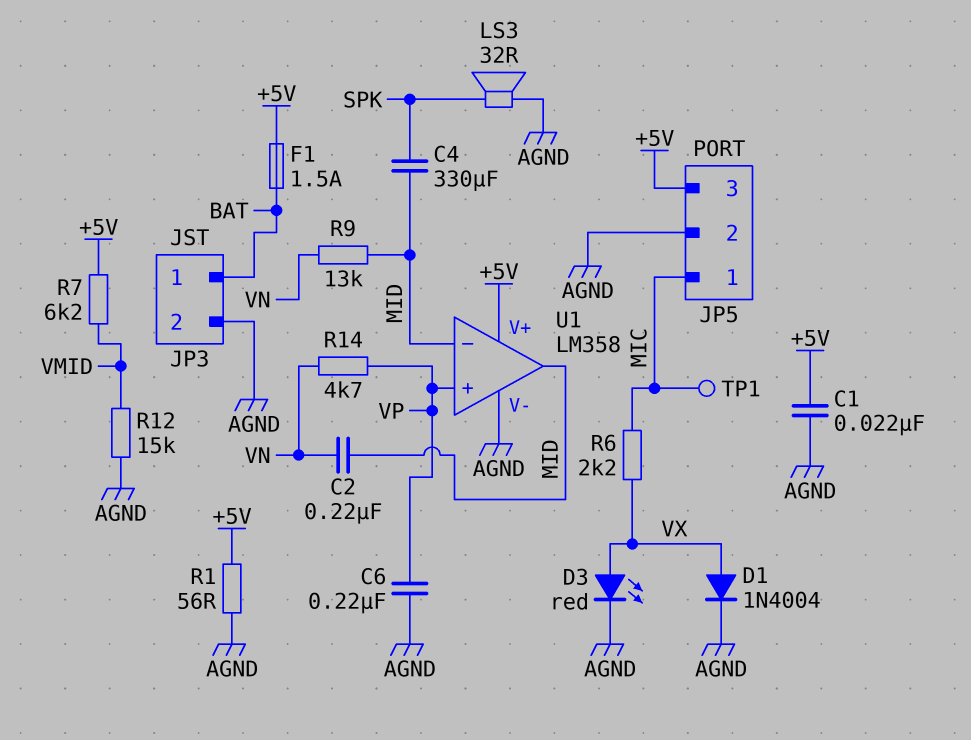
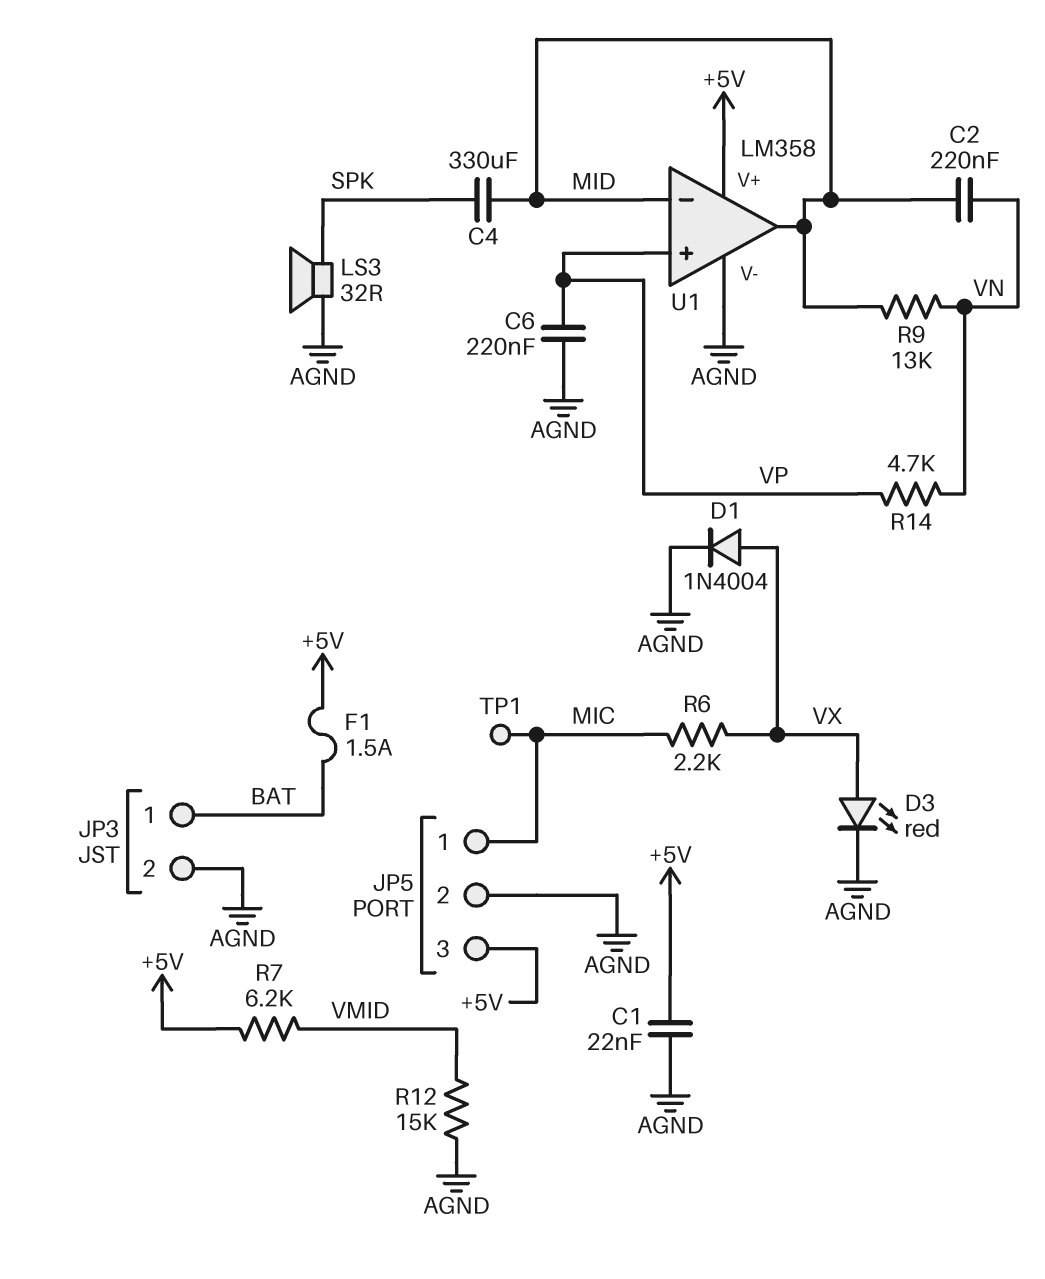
R1: 56 (+5V, AGND) -> none

